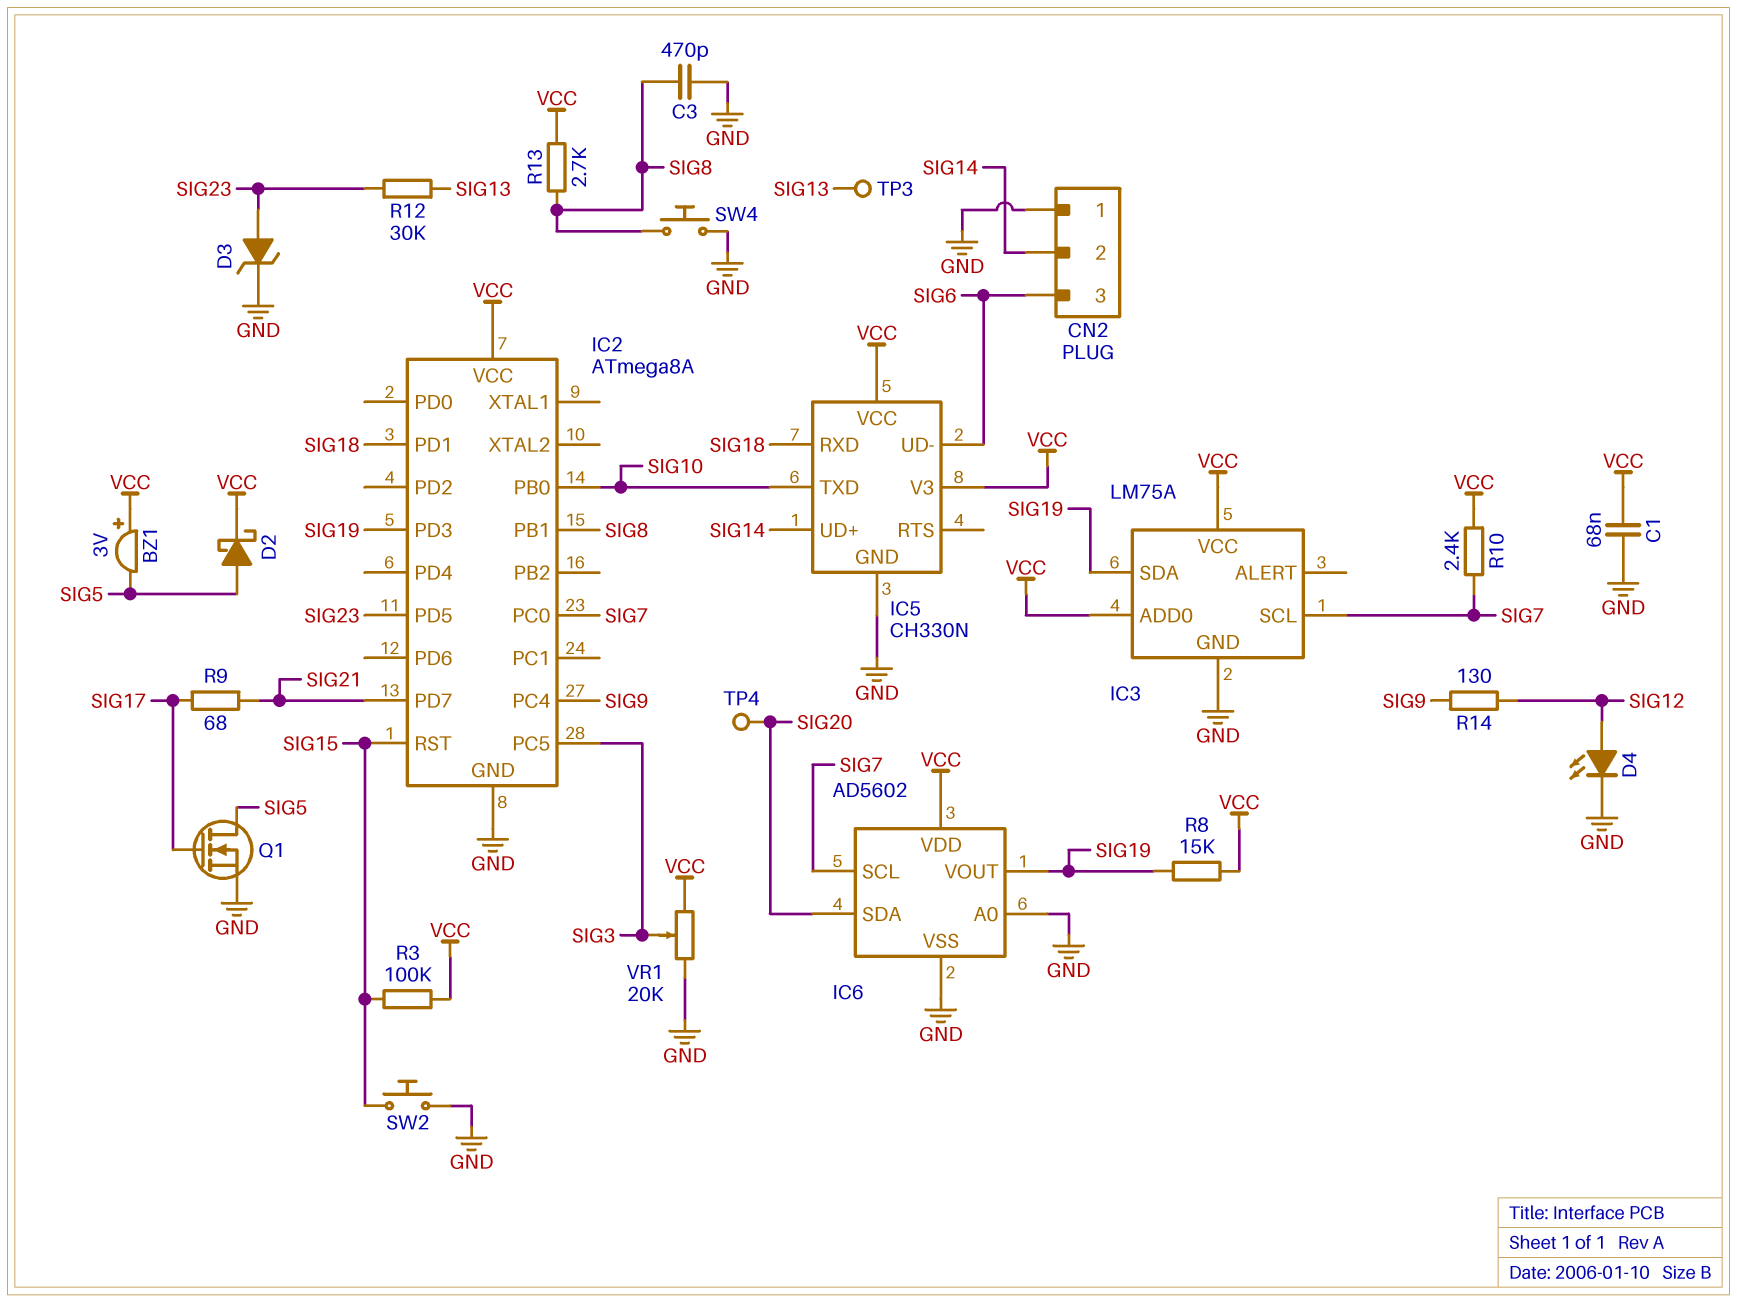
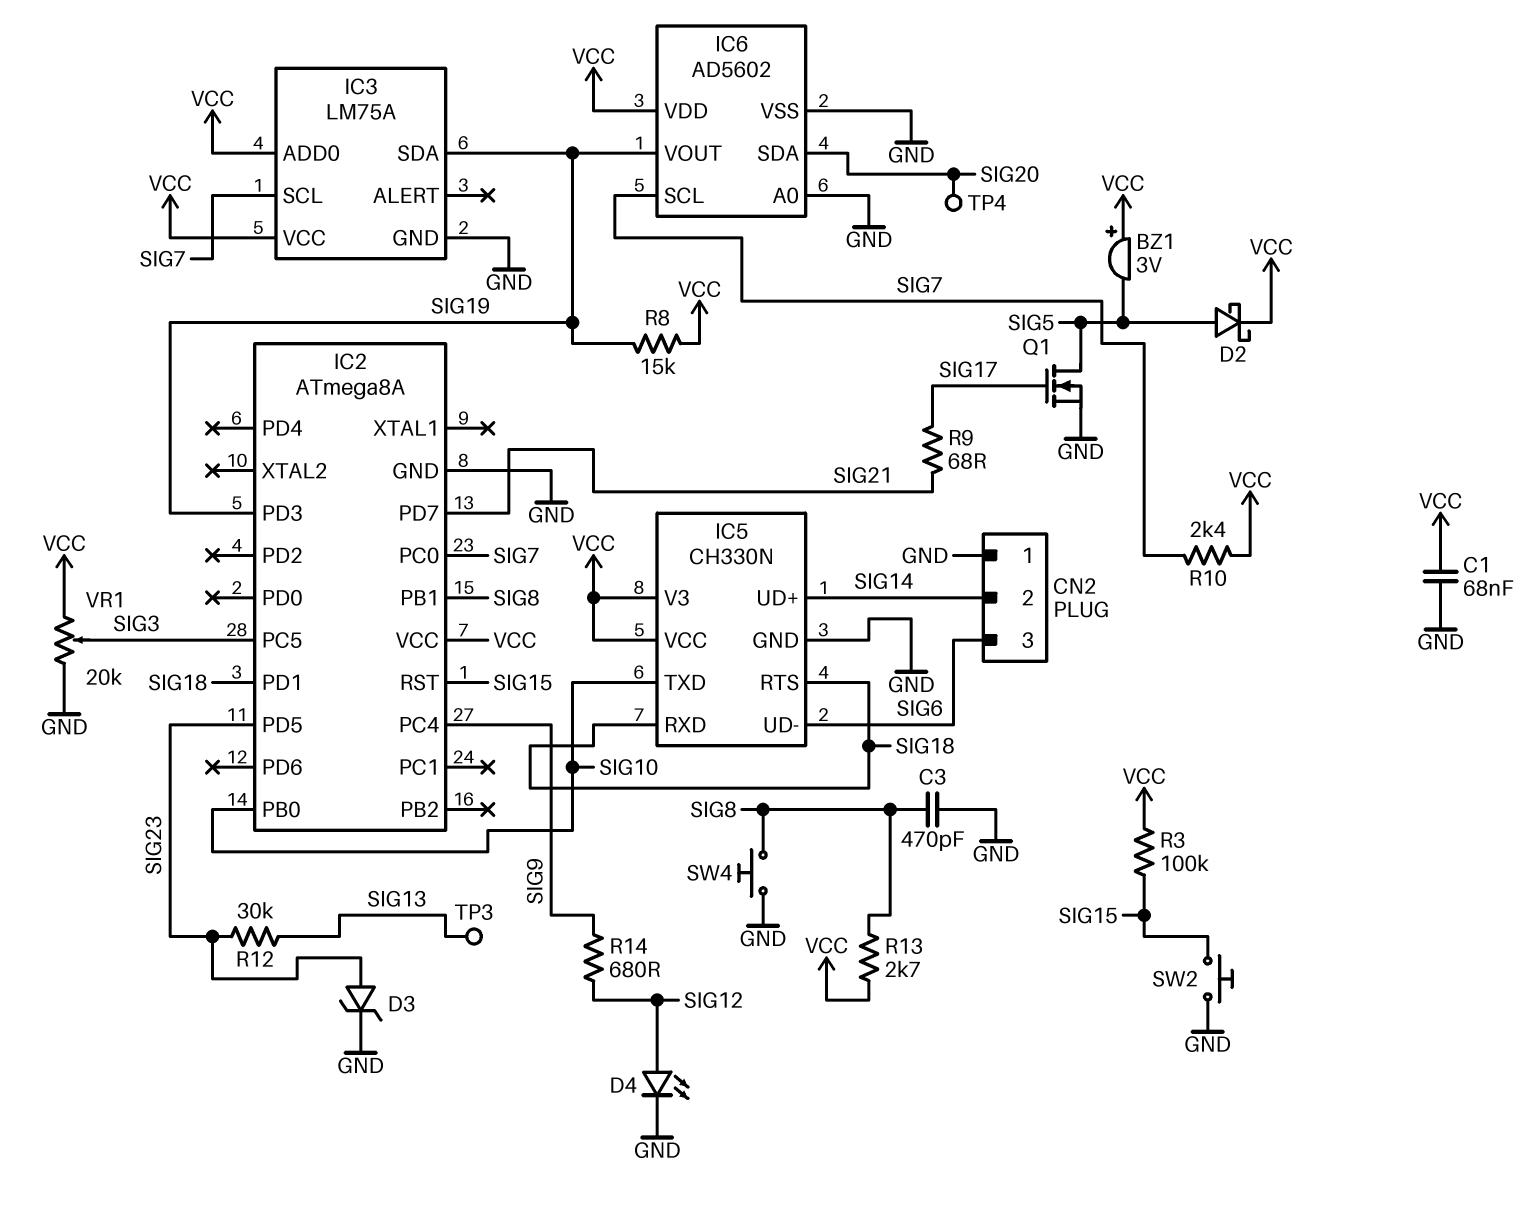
IC5 pin RTS: none -> SIG18
R14: 130 (SIG9, SIG12) -> 680 (SIG9, SIG12)

